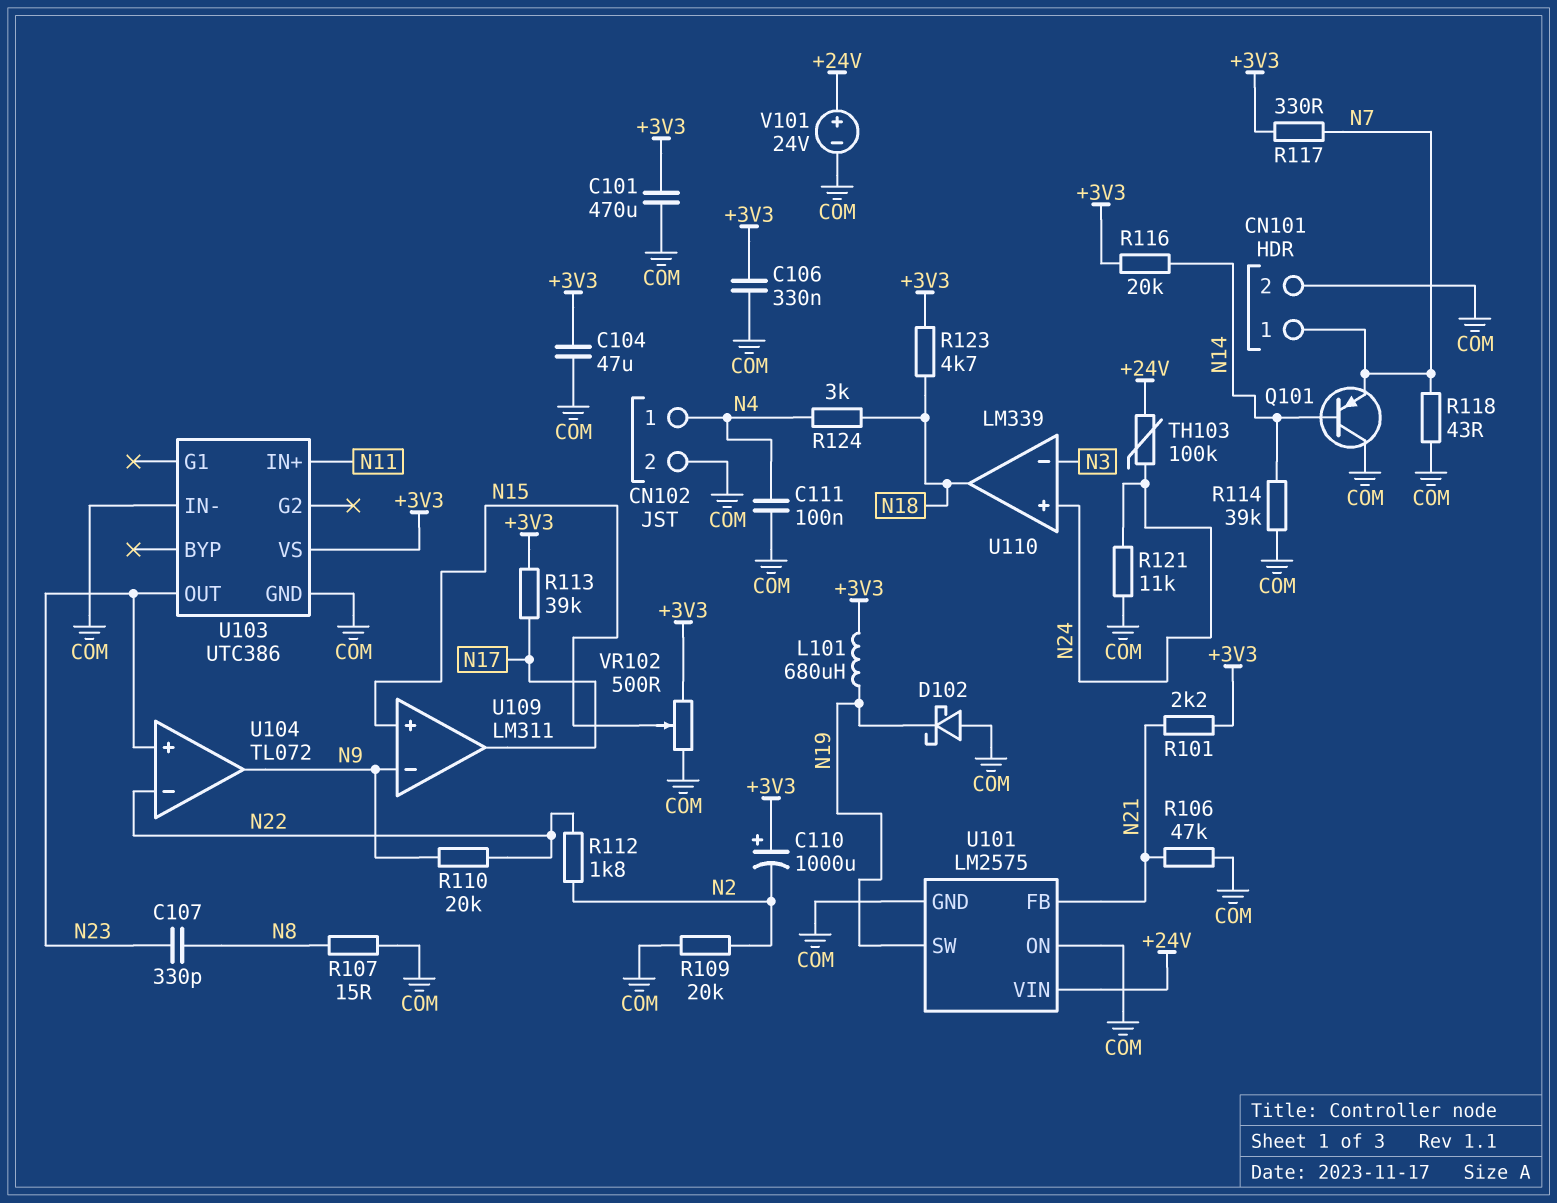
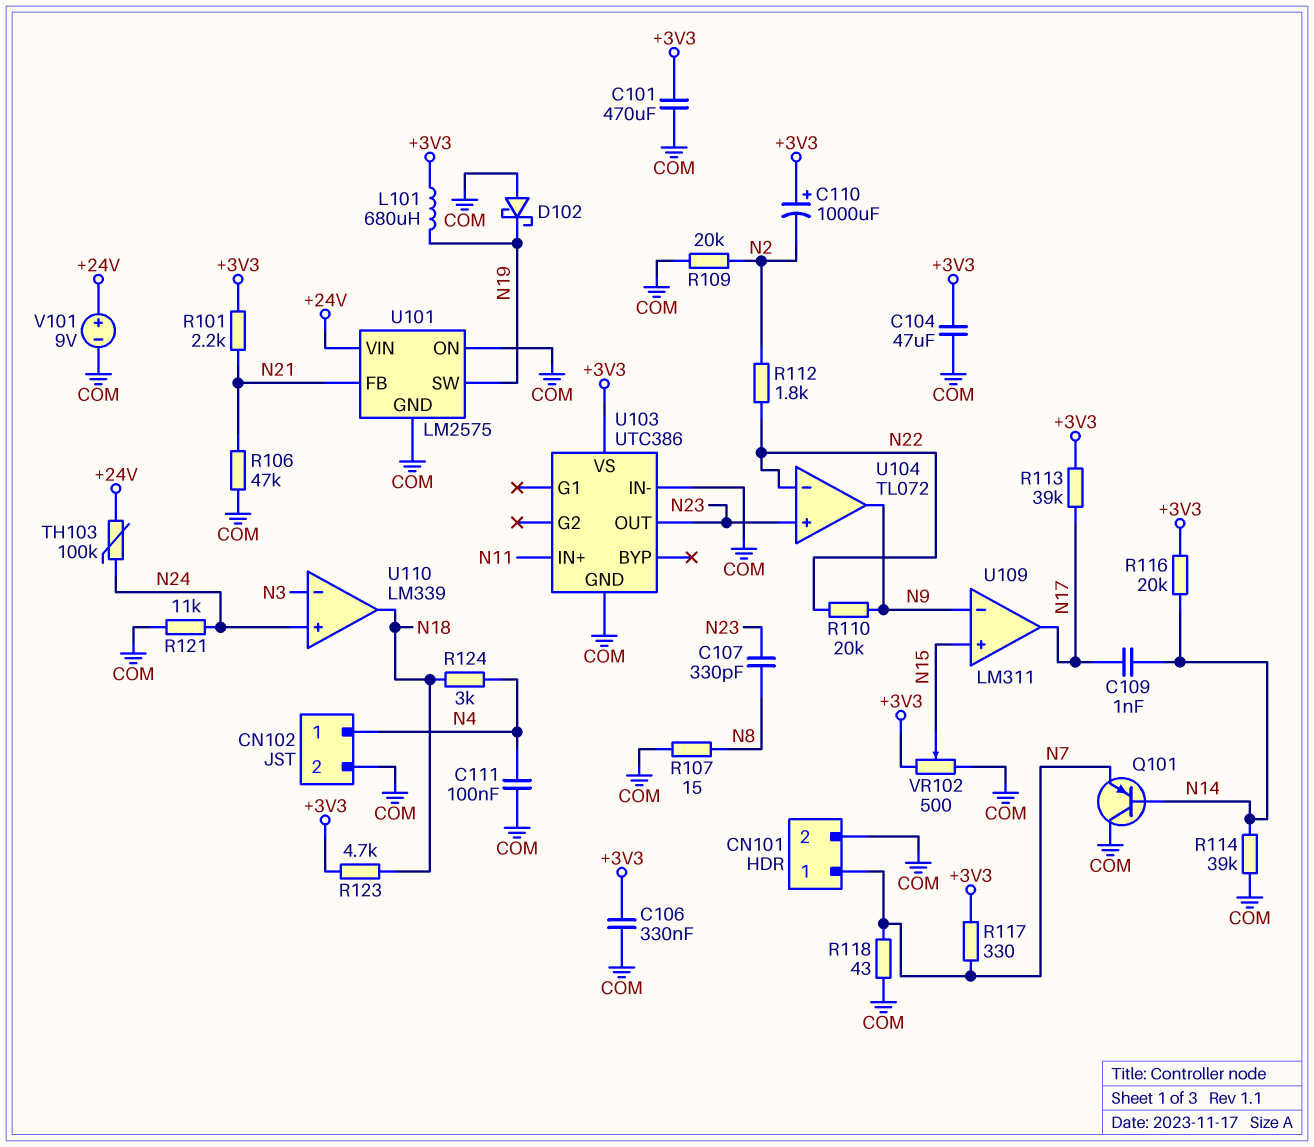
C109: none -> 1nF (N14, N17)
V101: 24V (plus +24V, minus COM) -> 9V (plus +24V, minus COM)

